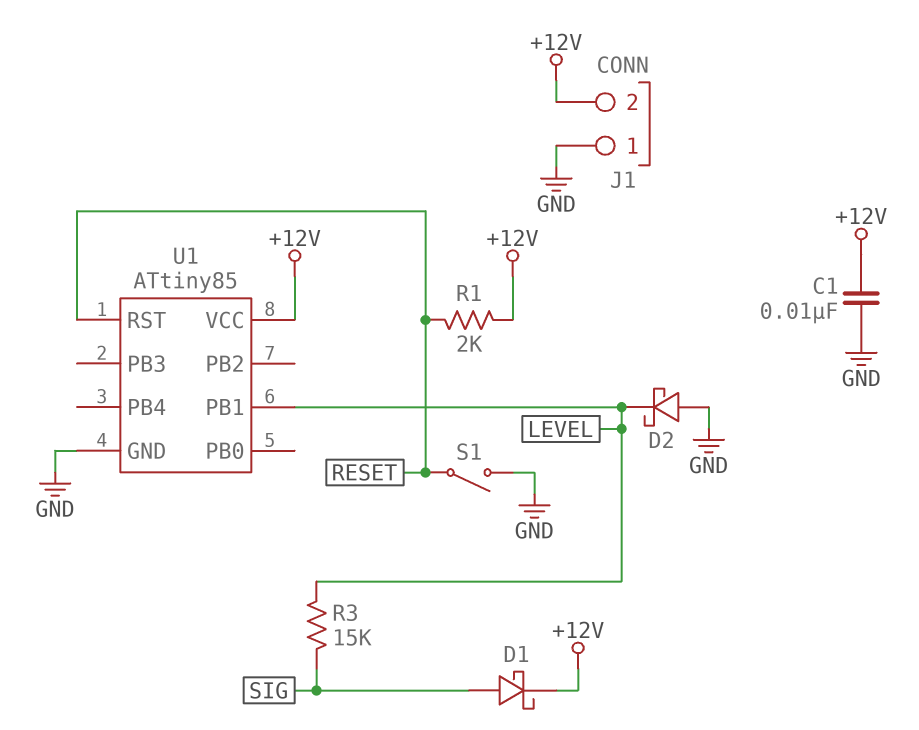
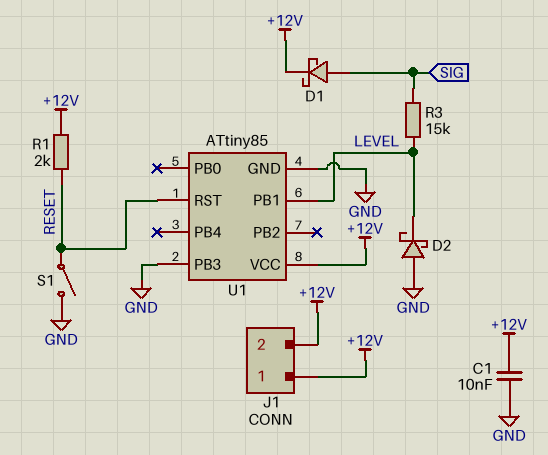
J1 pin 1: GND -> +12V
U1 pin PB3: none -> GND

